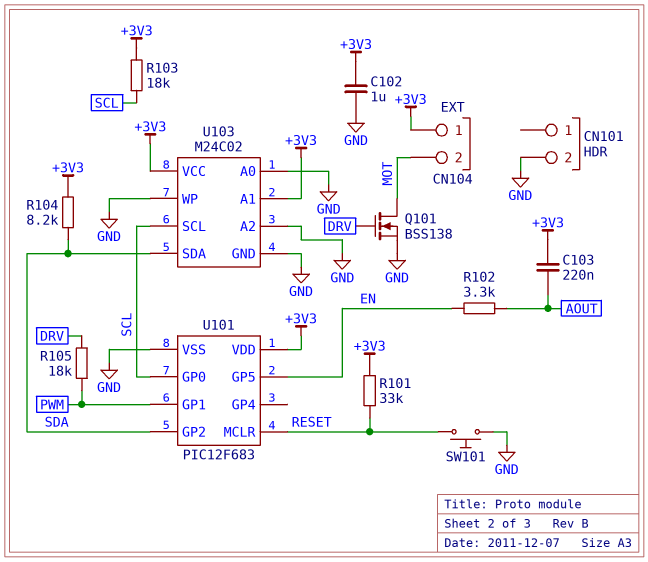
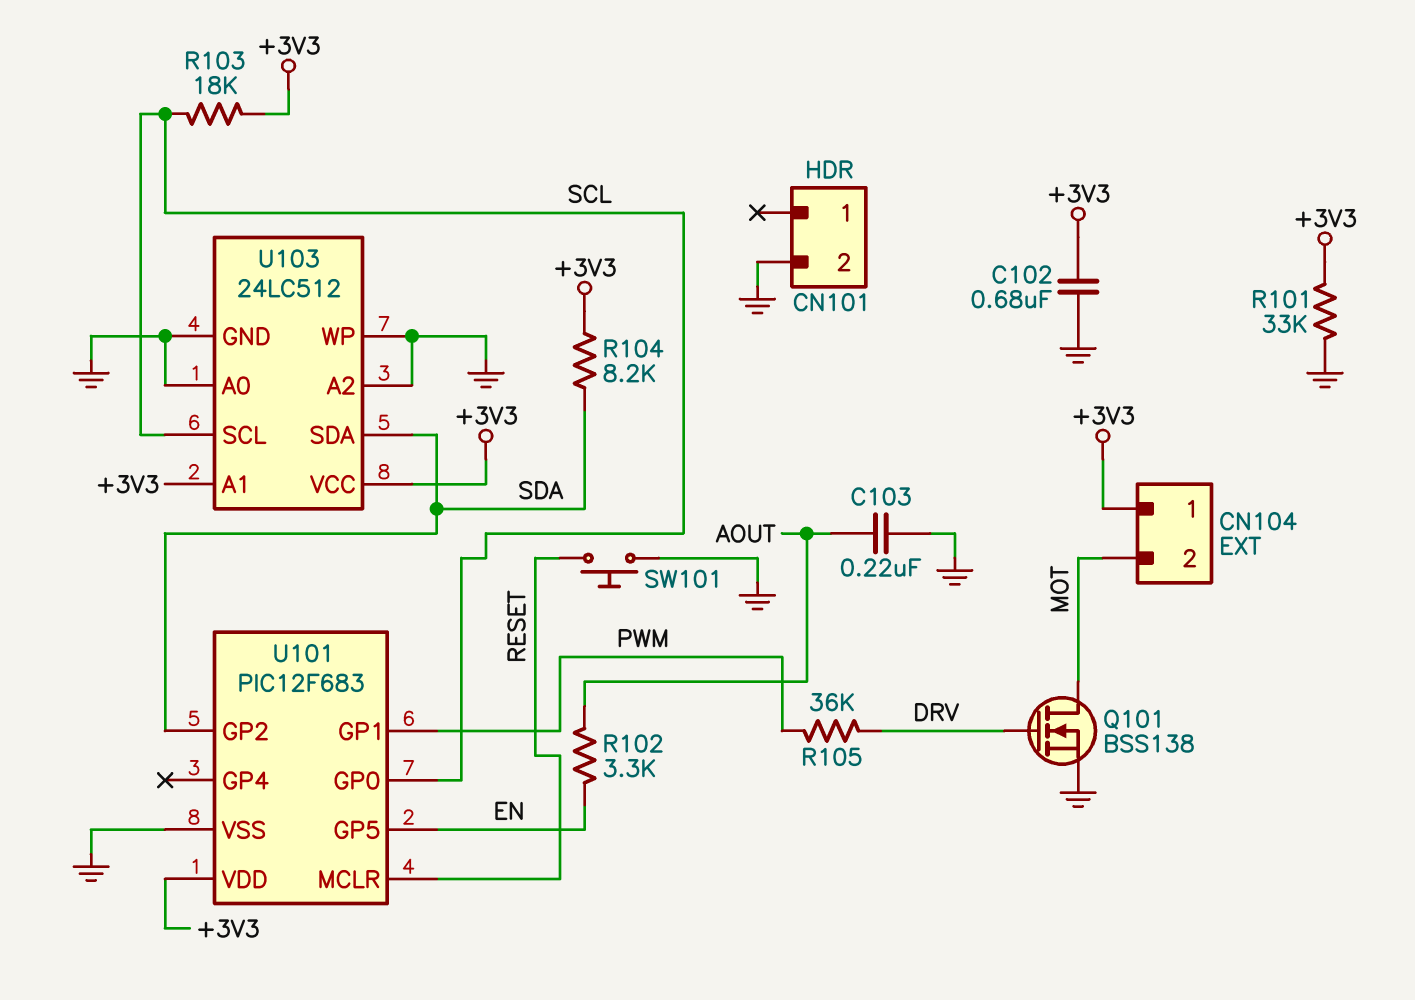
C102: 1uF (+3V3, GND) -> 680nF (+3V3, GND)
C103: 220nF (+3V3, AOUT) -> 220nF (AOUT, GND)
R101: 33k (+3V3, RESET) -> 33k (+3V3, GND)
R105: 18k (DRV, PWM) -> 36k (DRV, PWM)
U103: M24C02 -> 24LC512

